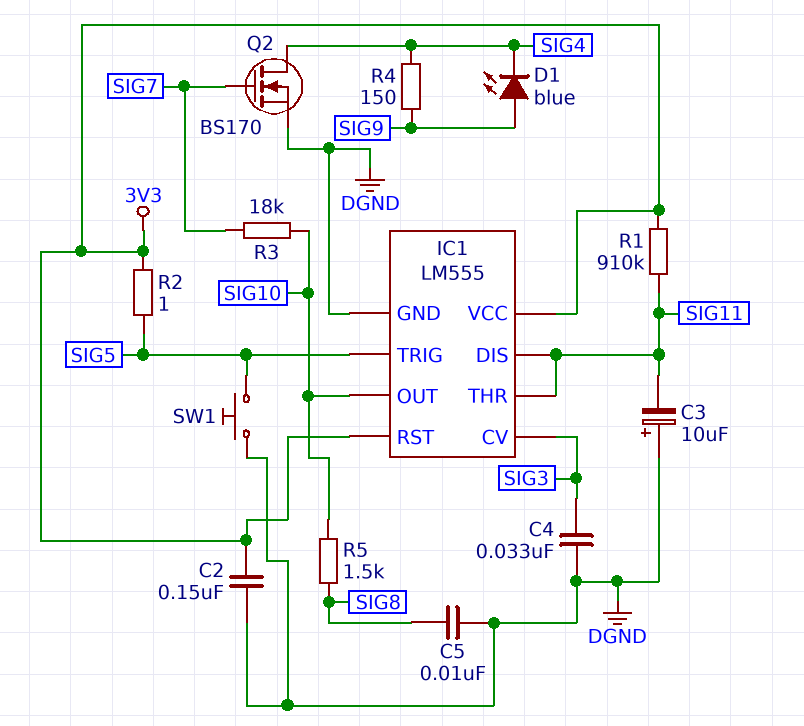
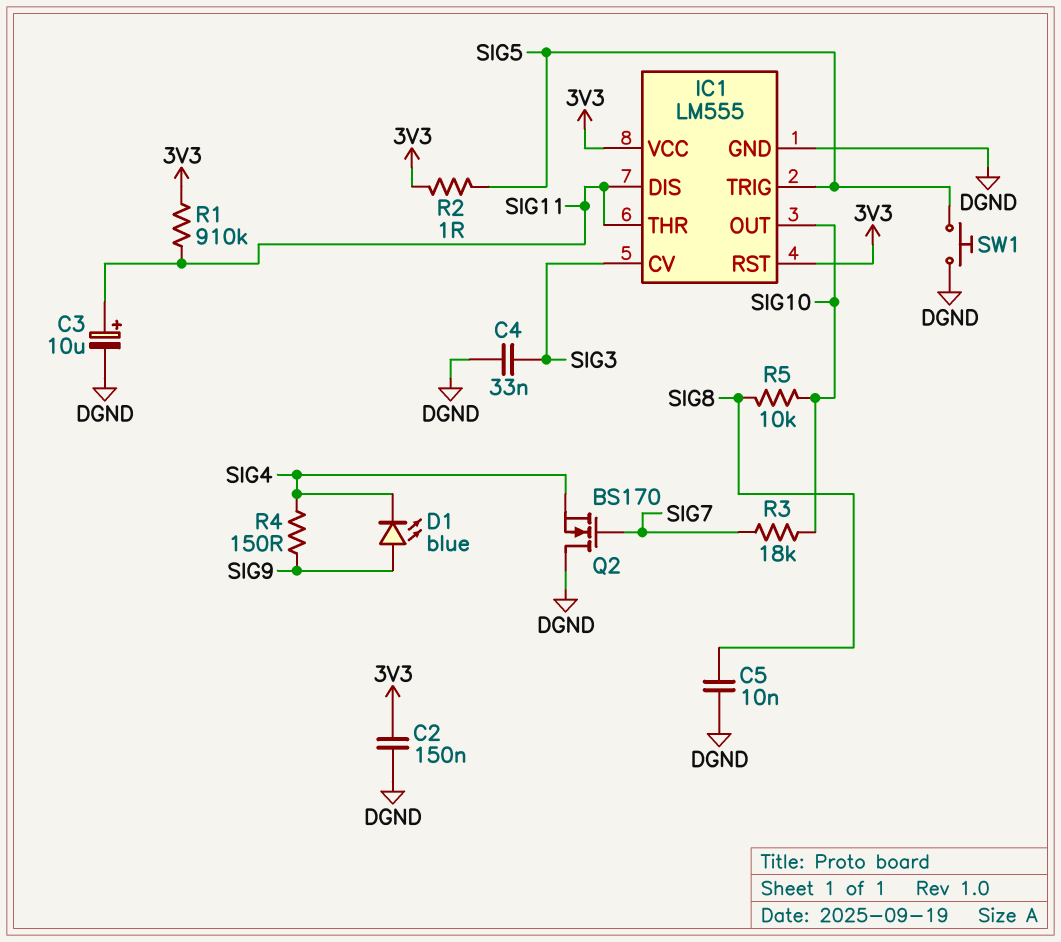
C3: 10uF (plus DGND, minus SIG11) -> 10uF (plus SIG11, minus DGND)
Q2: NMOS BS170 (G SIG7, D SIG4, S DGND) -> NMOS BS170 (G SIG7, D DGND, S SIG4)
R5: 1.5k (SIG8, SIG10) -> 10k (SIG8, SIG10)

